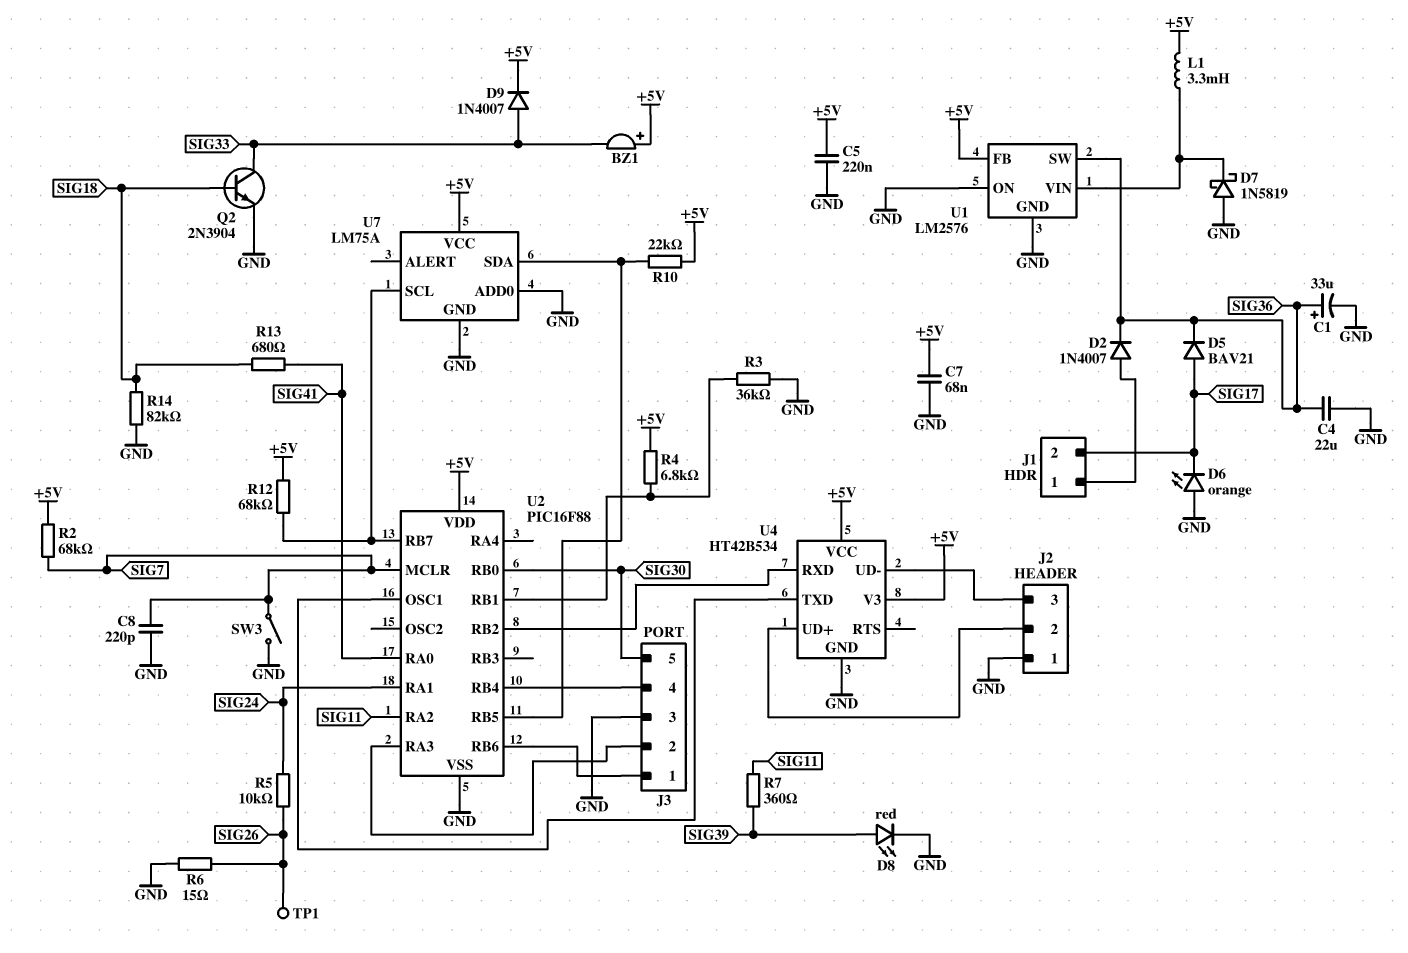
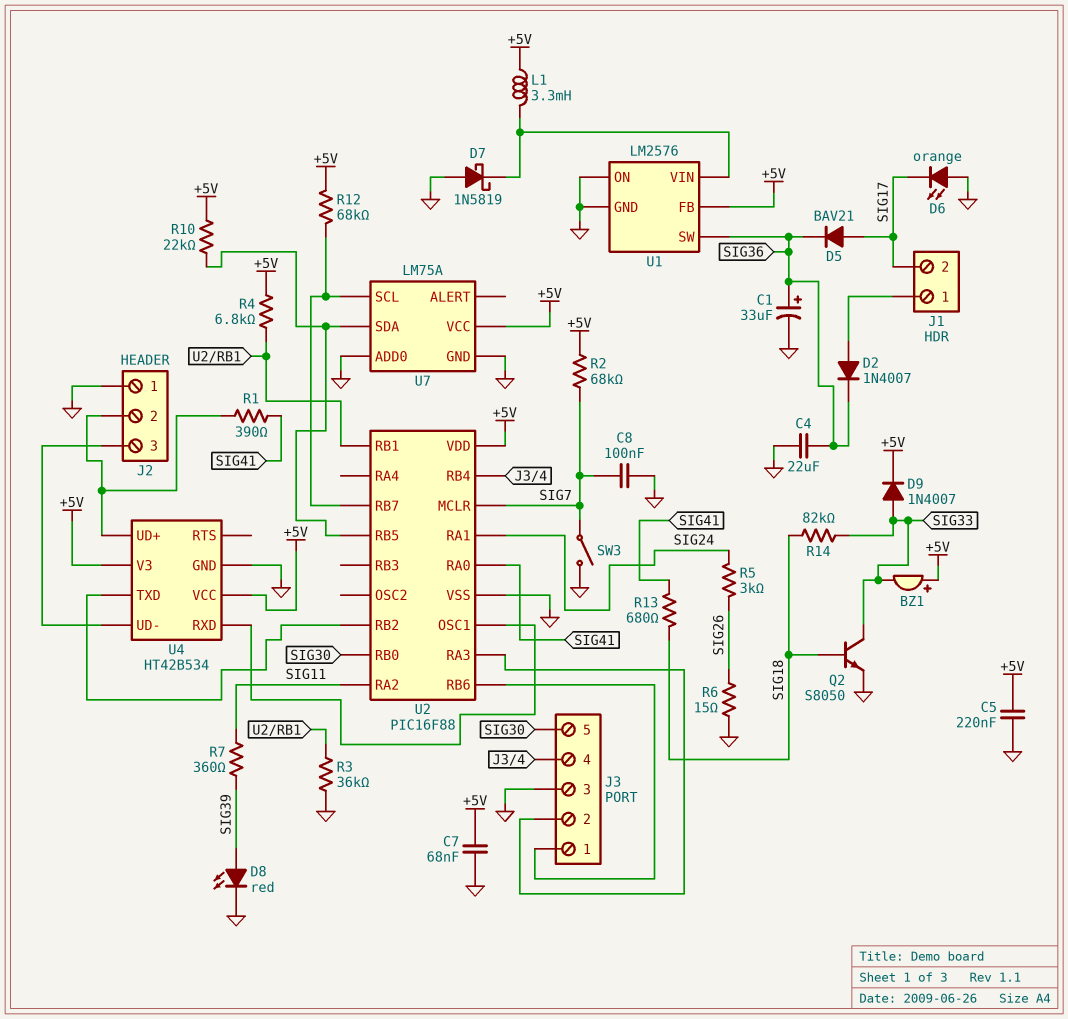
C8: 220pF (GND, SIG7) -> 100nF (GND, SIG7)
Q2: NPN 2N3904 (B SIG18, C SIG33, E GND) -> NPN S8050 (B SIG18, C SIG33, E GND)
R1: none -> 390 (J2/2, SIG41)
R5: 10k (SIG24, SIG26) -> 3k (SIG24, SIG26)
R14: 82k (GND, SIG18) -> 82k (SIG18, SIG33)
TP1: test point (SIG26) -> none
U4 pin RXD: U2/RB2 -> U2/OSC1
U4 pin TXD: U2/OSC1 -> U2/RB2

